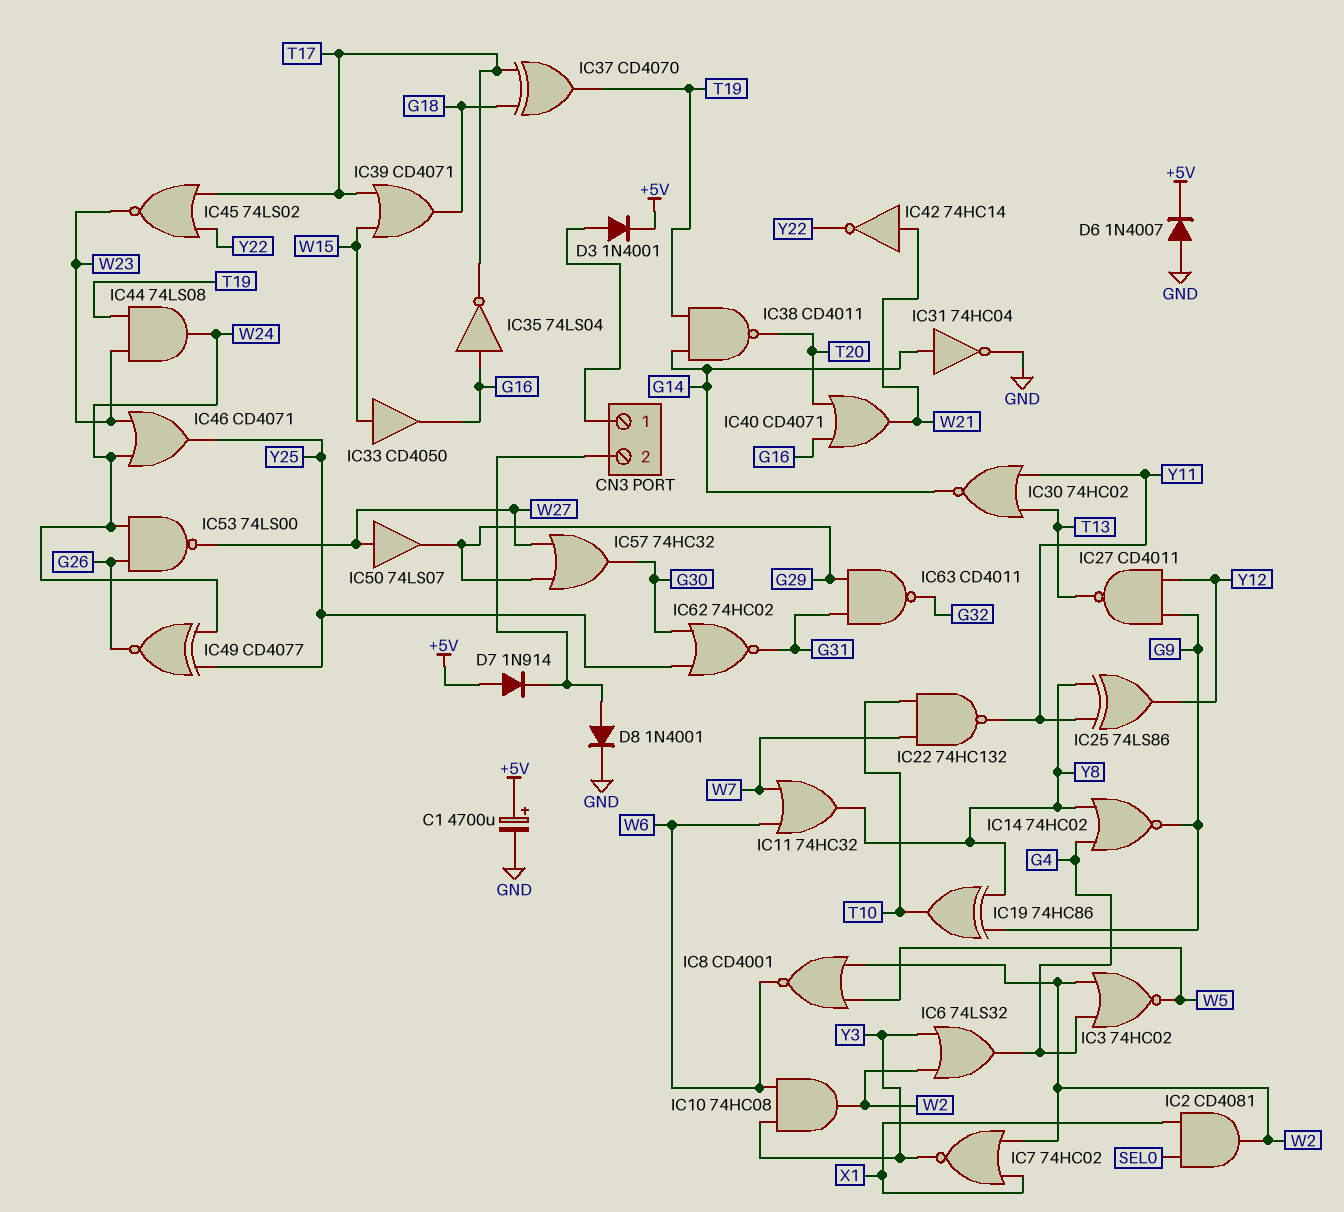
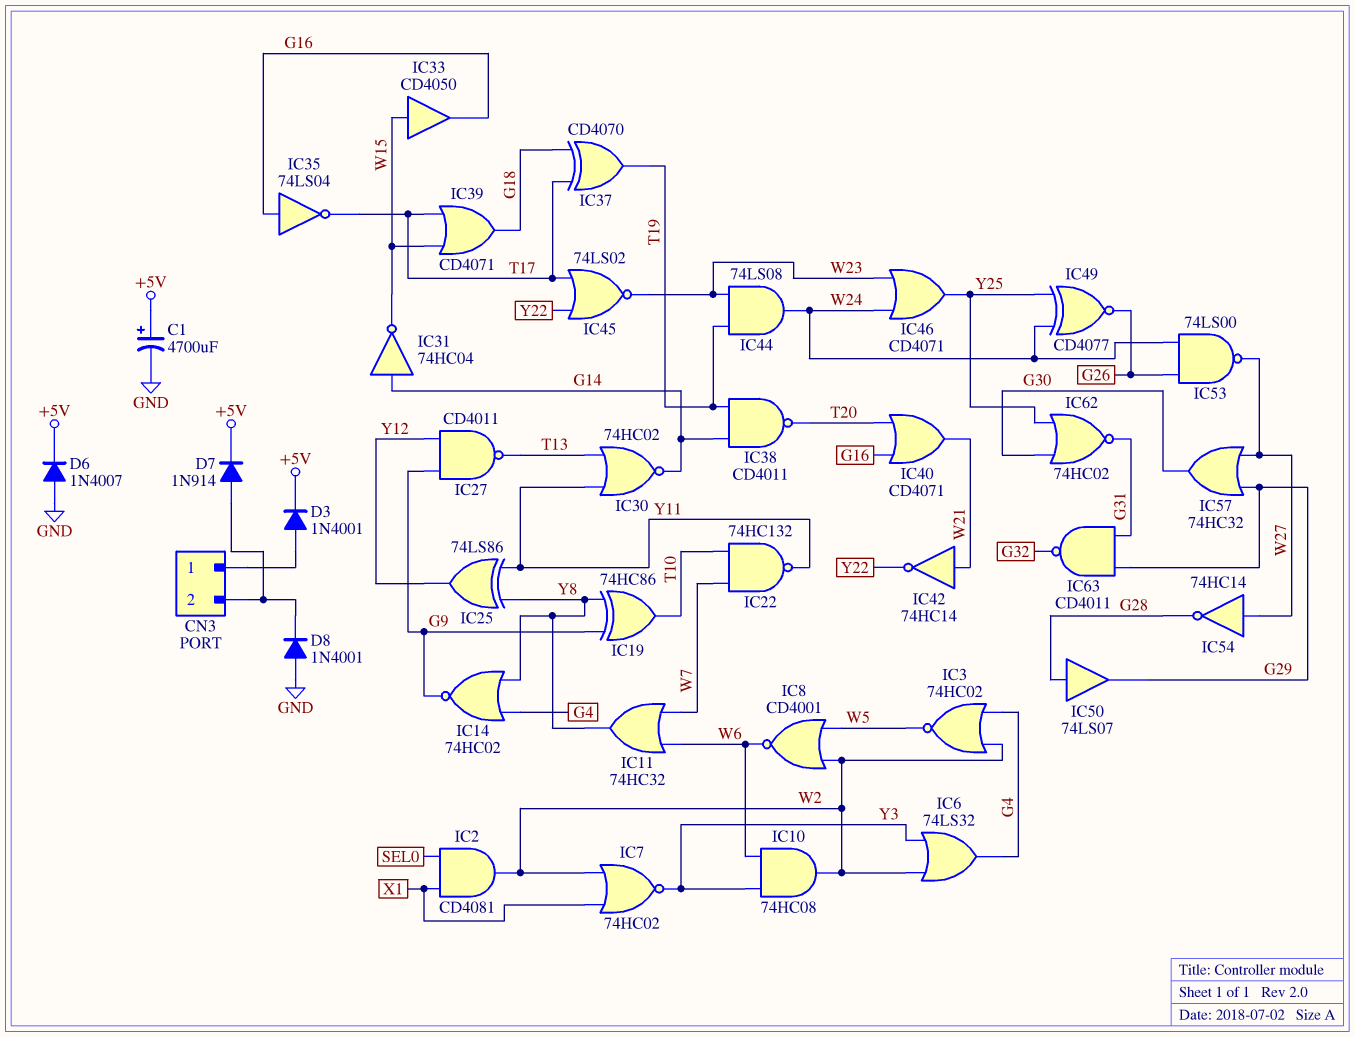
D7: diode 1N914 (A +5V, K CN3/2) -> diode 1N914 (A CN3/2, K +5V)
D8: diode 1N4001 (A CN3/2, K GND) -> diode 1N4001 (A GND, K CN3/2)
IC31: NOT 74HC04 (in G14, out GND) -> NOT 74HC04 (in G14, out W15)
IC50: buffer 74LS07 (in W27, out G29) -> buffer 74LS07 (in G28, out G29)
IC54: none -> NOT 74HC14 (in W27, out G28)

